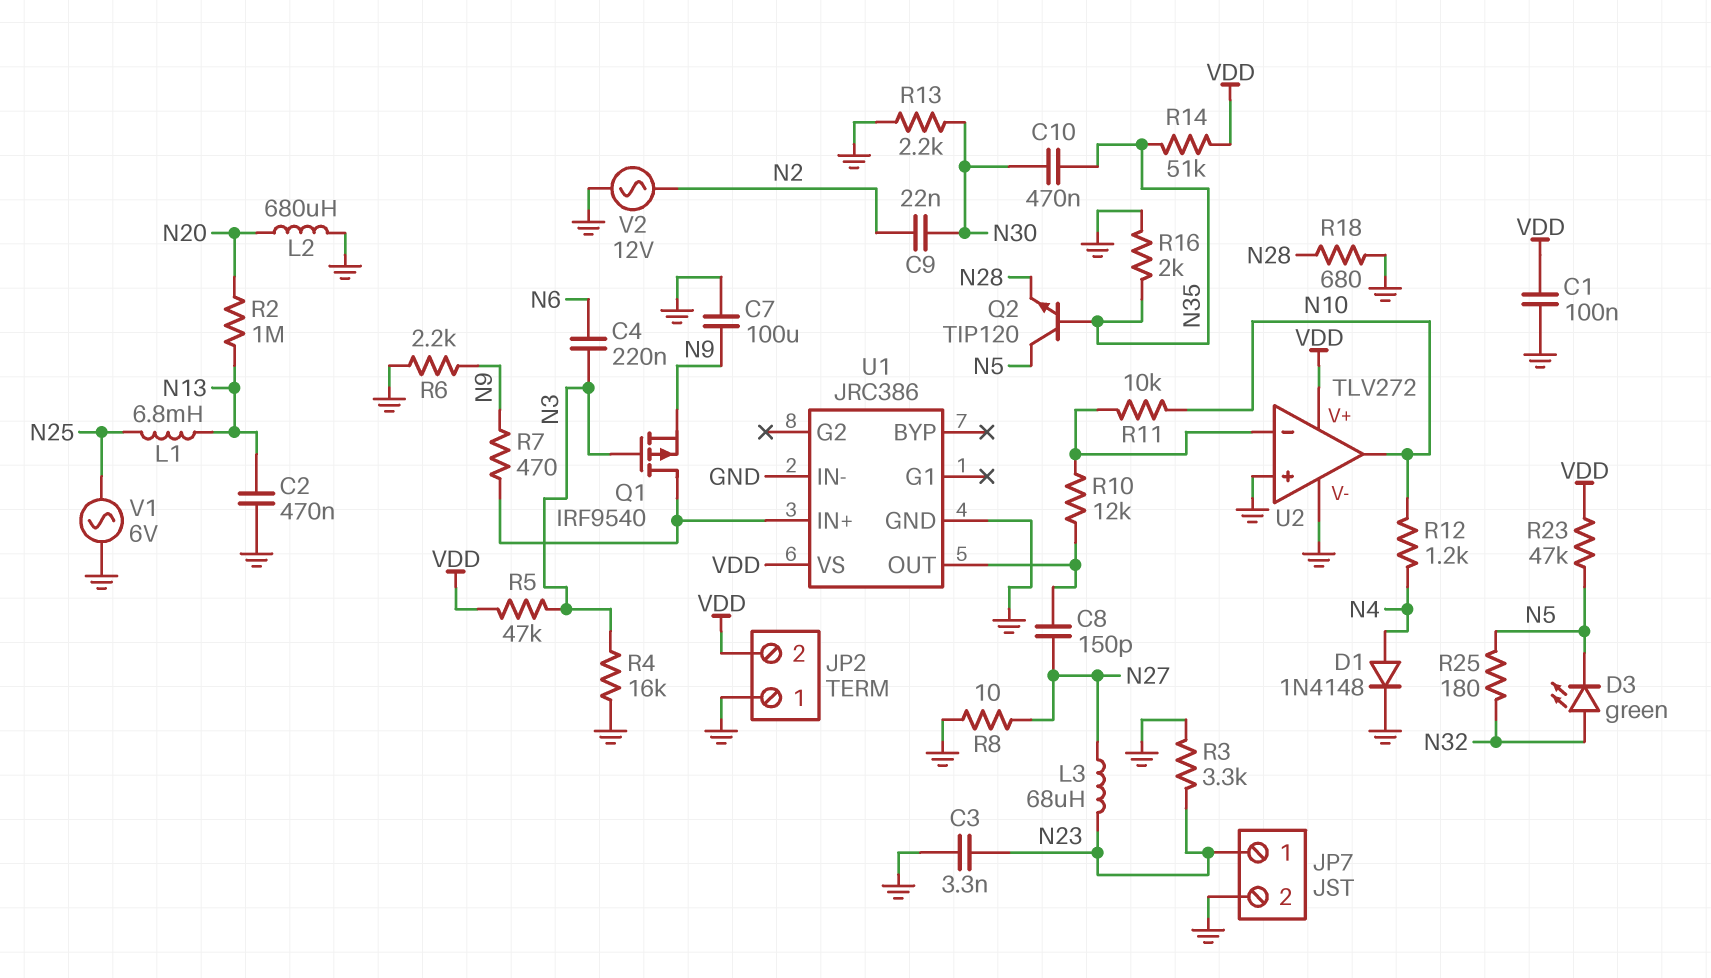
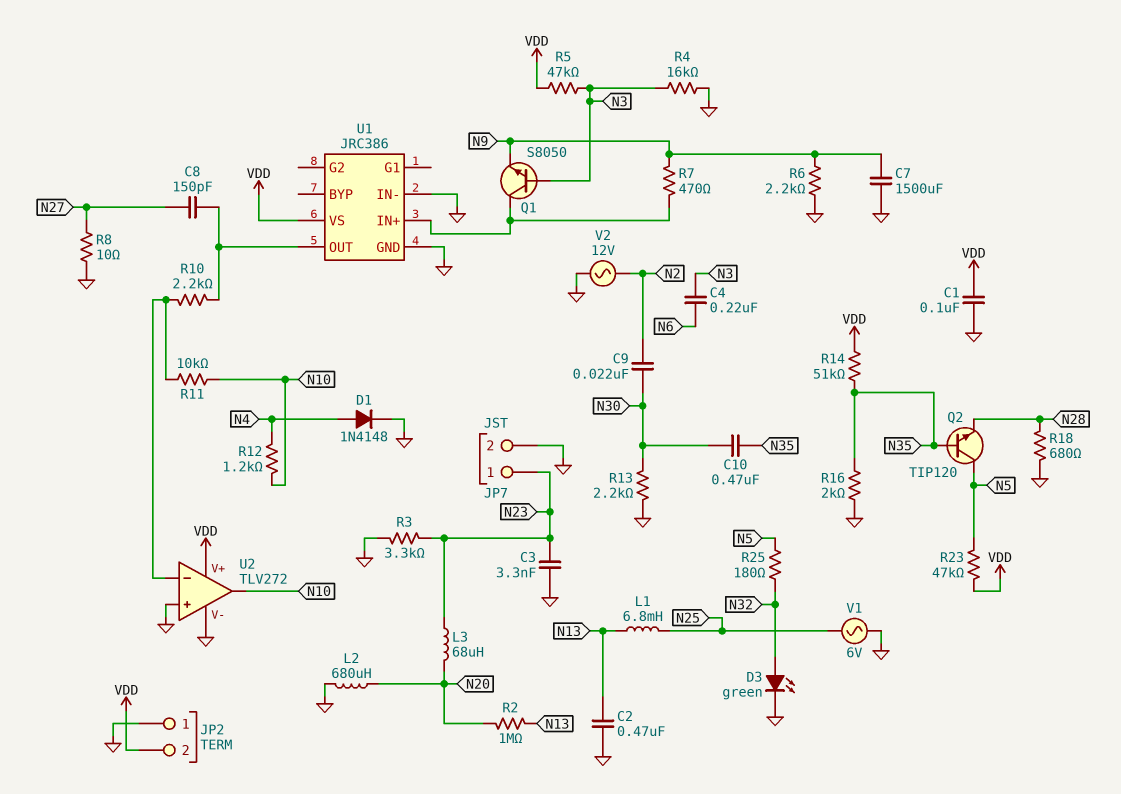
C7: 100uF (GND, N9) -> 1500uF (GND, N9)
D3: LED green (A N32, K N5) -> LED green (A N32, K GND)
L3: 68uH (N23, N27) -> 68uH (N20, N23)
Q1: PMOS IRF9540 (G N3, D U1/IN+, S N9) -> NPN S8050 (B N3, C U1/IN+, E N9)
R10: 12k (U1/OUT, U2/in-) -> 2.2k (U1/OUT, U2/in-)

